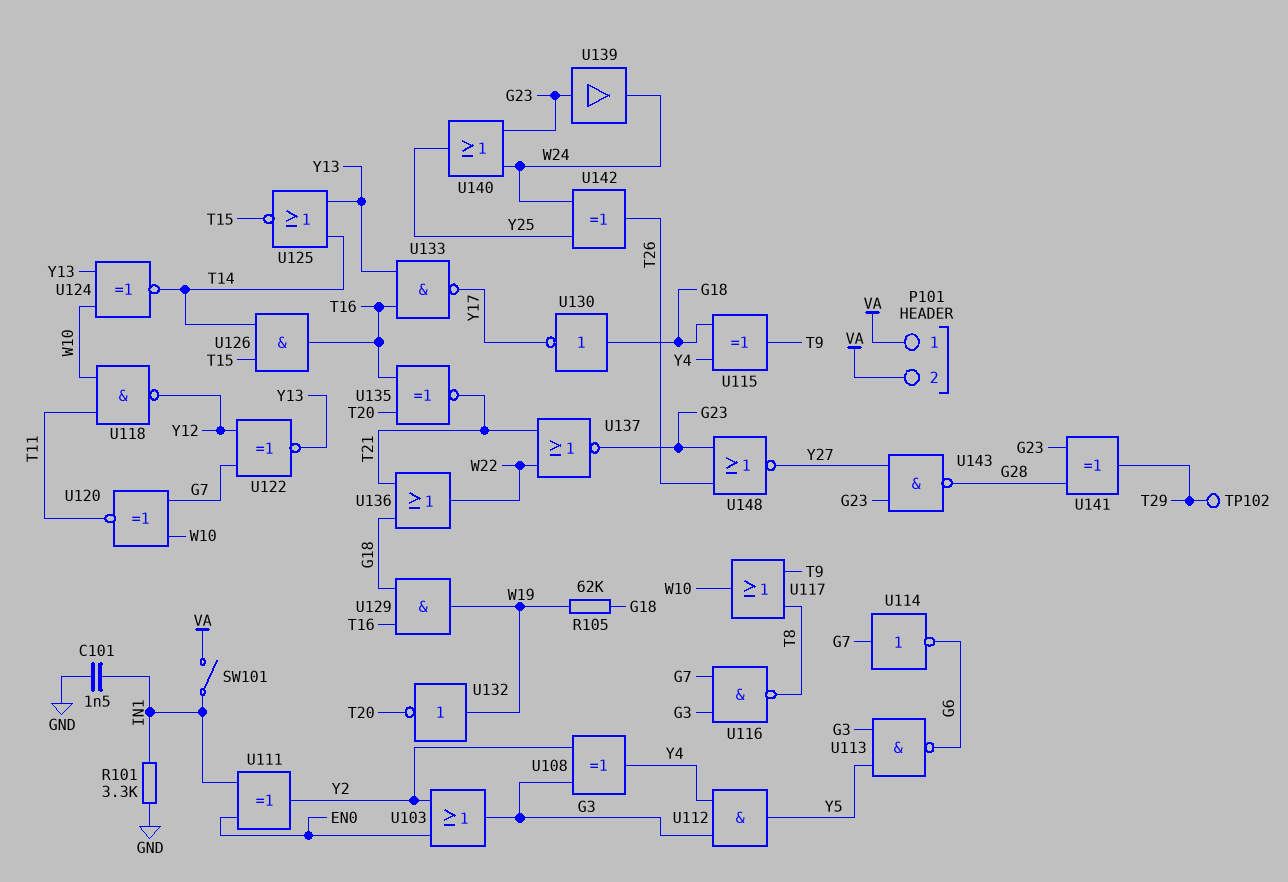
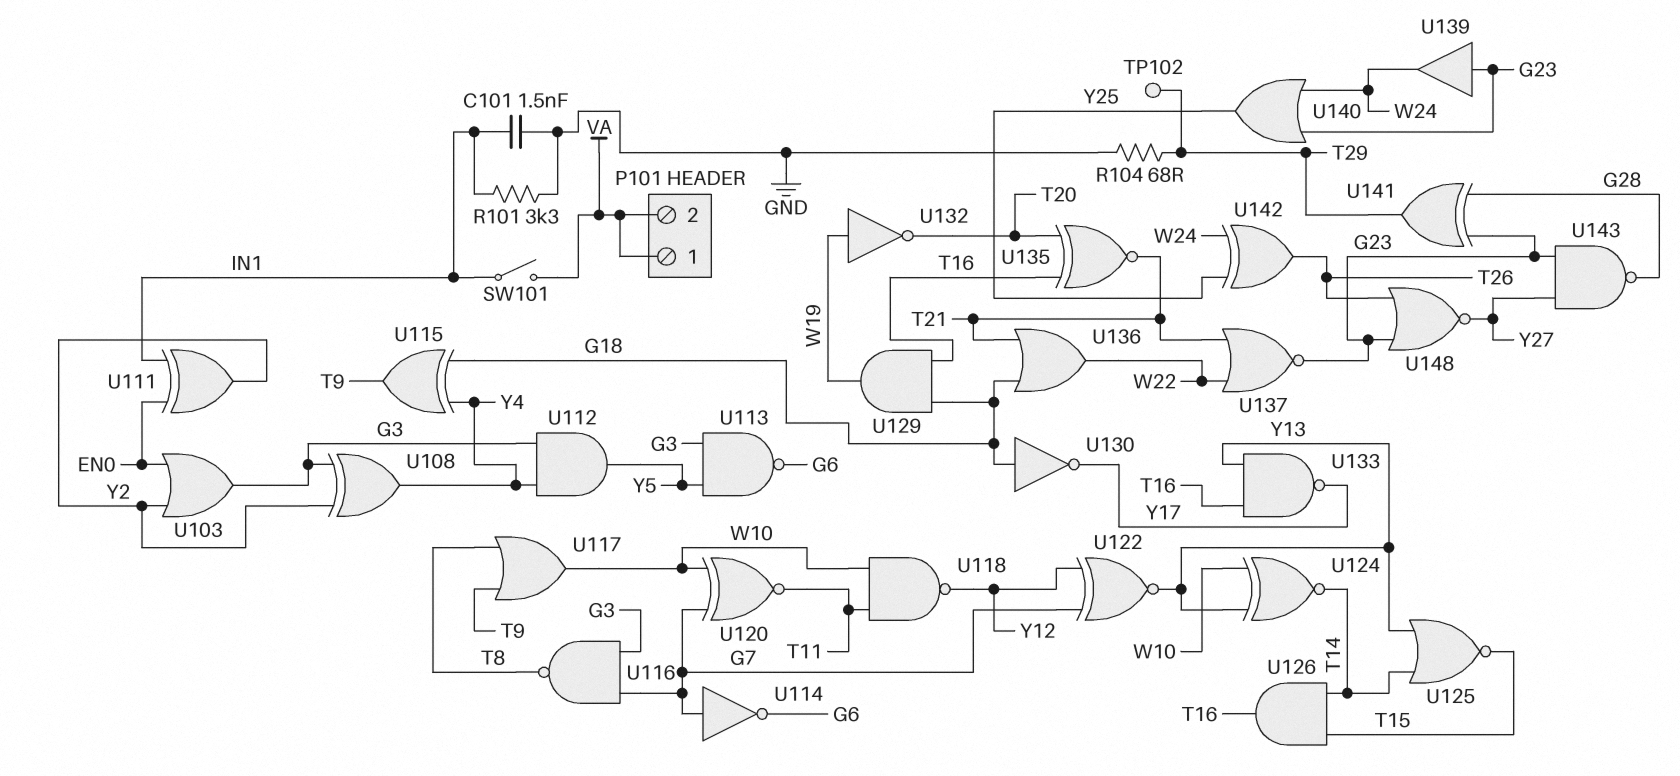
R104: none -> 68 (GND, T29)
R105: 62k (G18, W19) -> none

